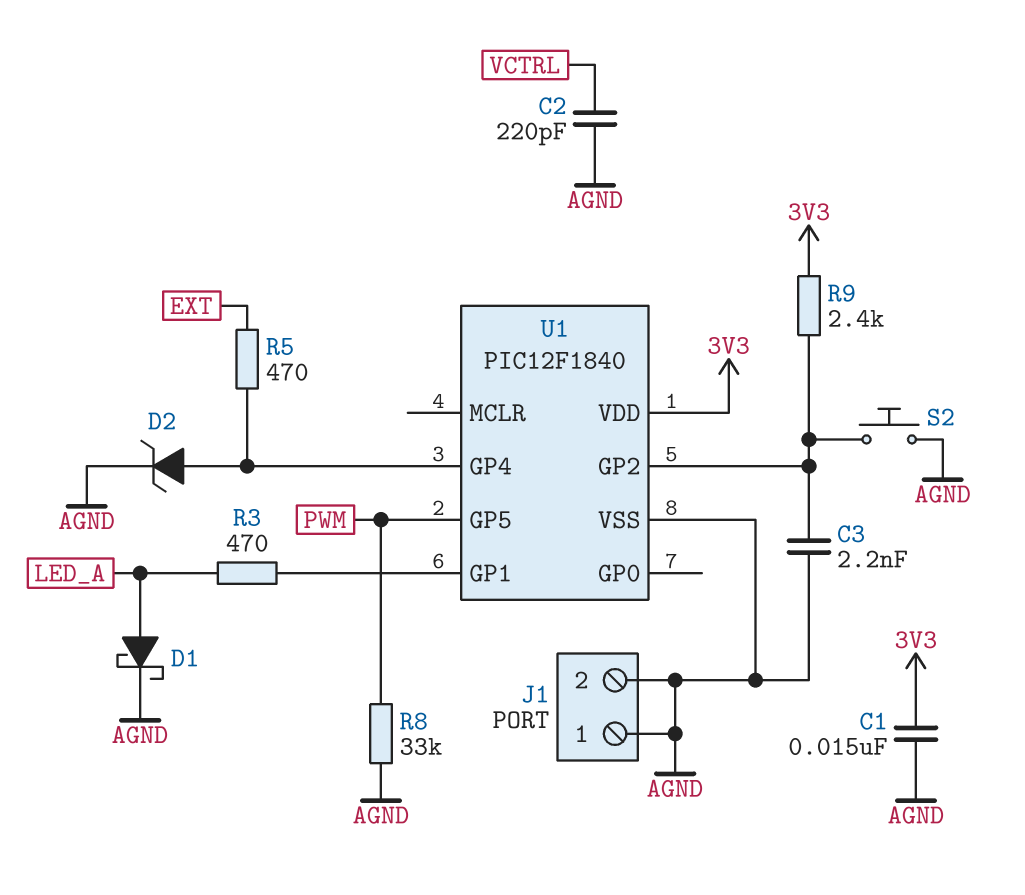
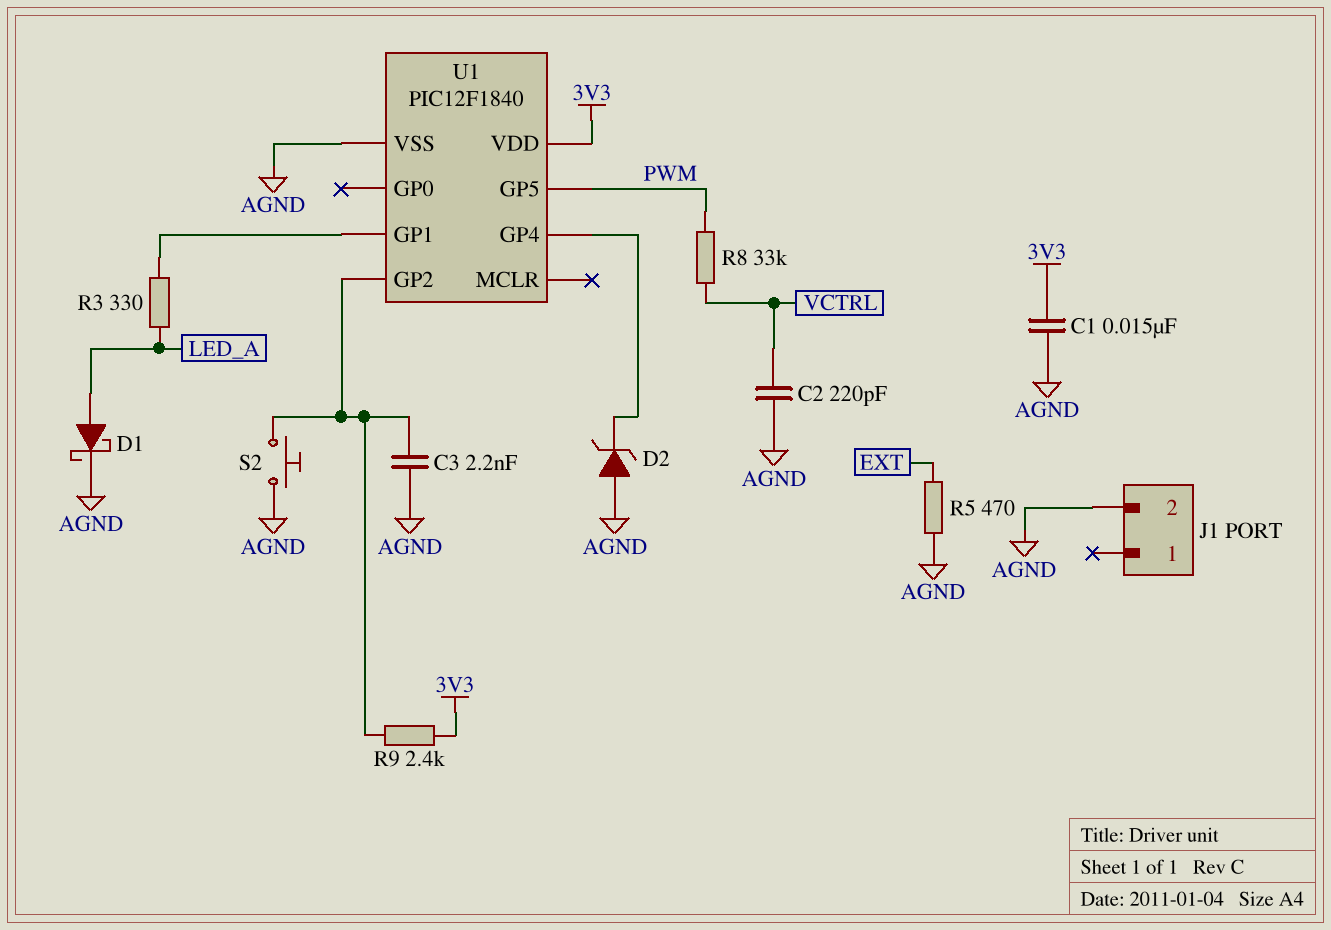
D2: zener (A U1/GP4, K AGND) -> zener (A AGND, K U1/GP4)
J1 pin 1: AGND -> none
R3: 470 (LED_A, U1/GP1) -> 330 (LED_A, U1/GP1)
R5: 470 (EXT, U1/GP4) -> 470 (AGND, EXT)
R8: 33k (AGND, PWM) -> 33k (PWM, VCTRL)

